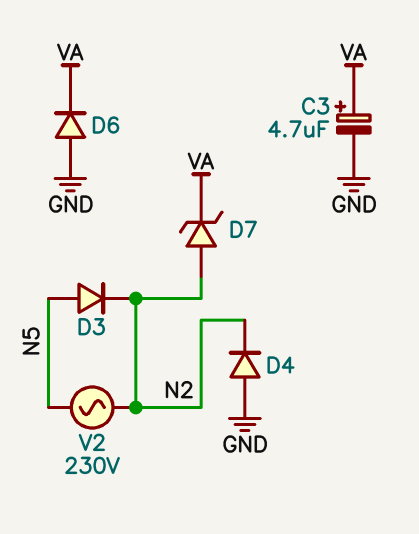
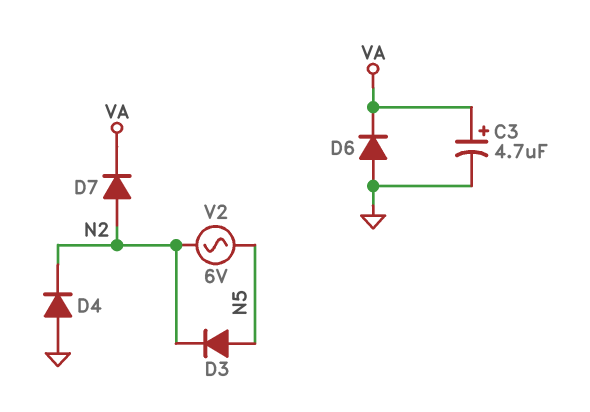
D7: zener (A N2, K VA) -> diode (A N2, K VA)
V2: AC 230V (N2, N5) -> AC 6V (N2, N5)

